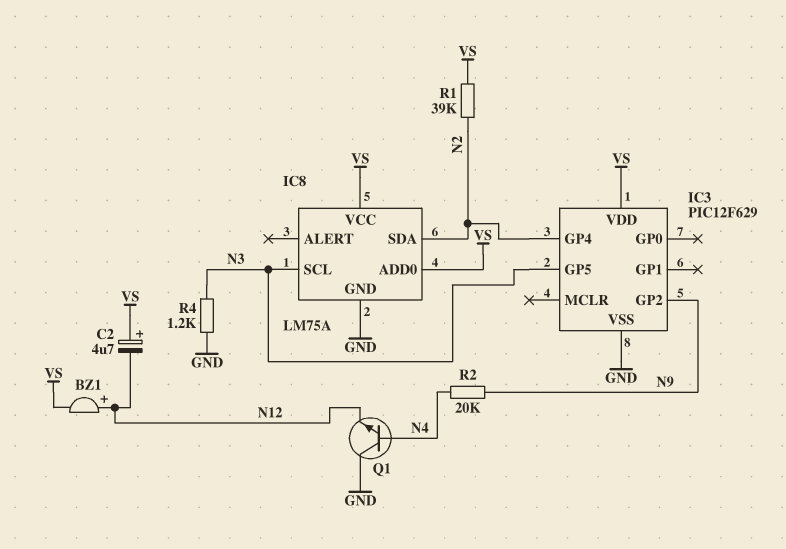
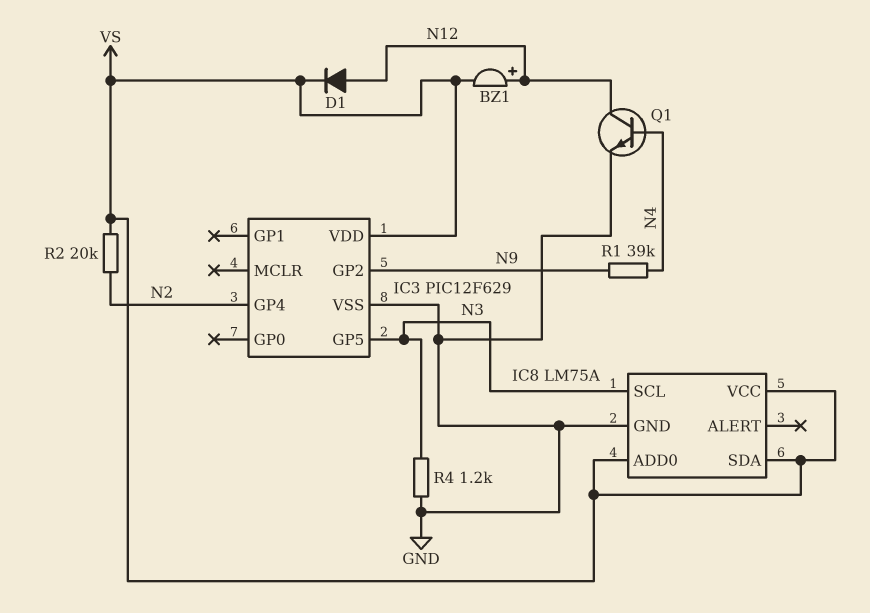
C2: 4.7uF (plus VS, minus N12) -> none
D1: none -> diode (A N12, K VS)
IC8 pin SDA: N2 -> VS
Q1: NPN (B N4, C GND, E N12) -> NPN (B N4, C N12, E GND)
R1: 39k (N2, VS) -> 39k (N4, N9)
R2: 20k (N4, N9) -> 20k (N2, VS)

